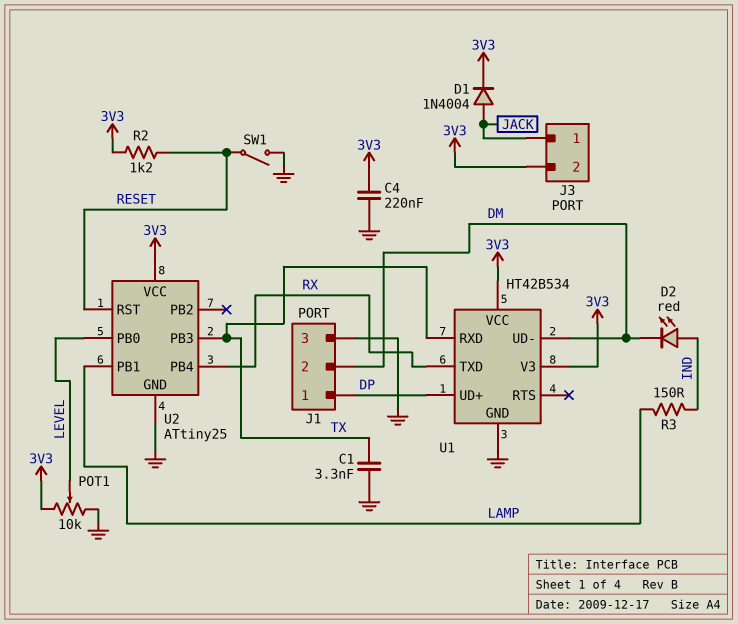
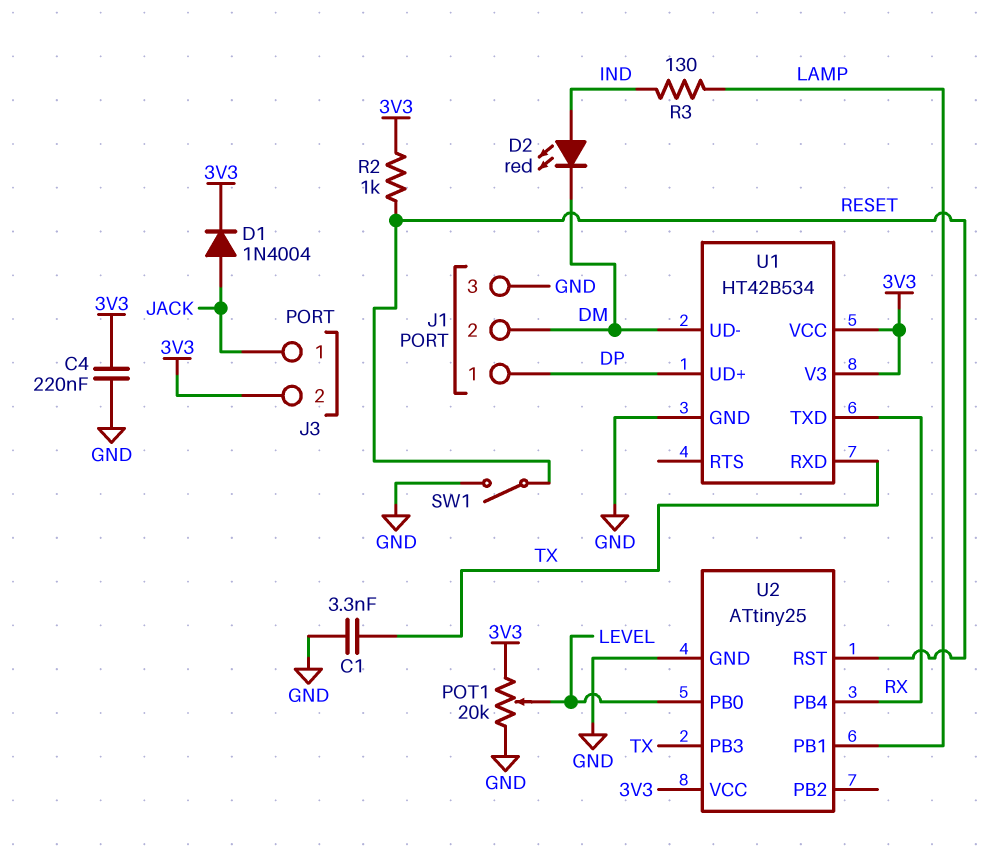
POT1: 10k (3V3, GND, wiper LEVEL) -> 20k (3V3, GND, wiper LEVEL)
R2: 1.2k (3V3, RESET) -> 1k (3V3, RESET)
R3: 150 (IND, LAMP) -> 130 (IND, LAMP)

